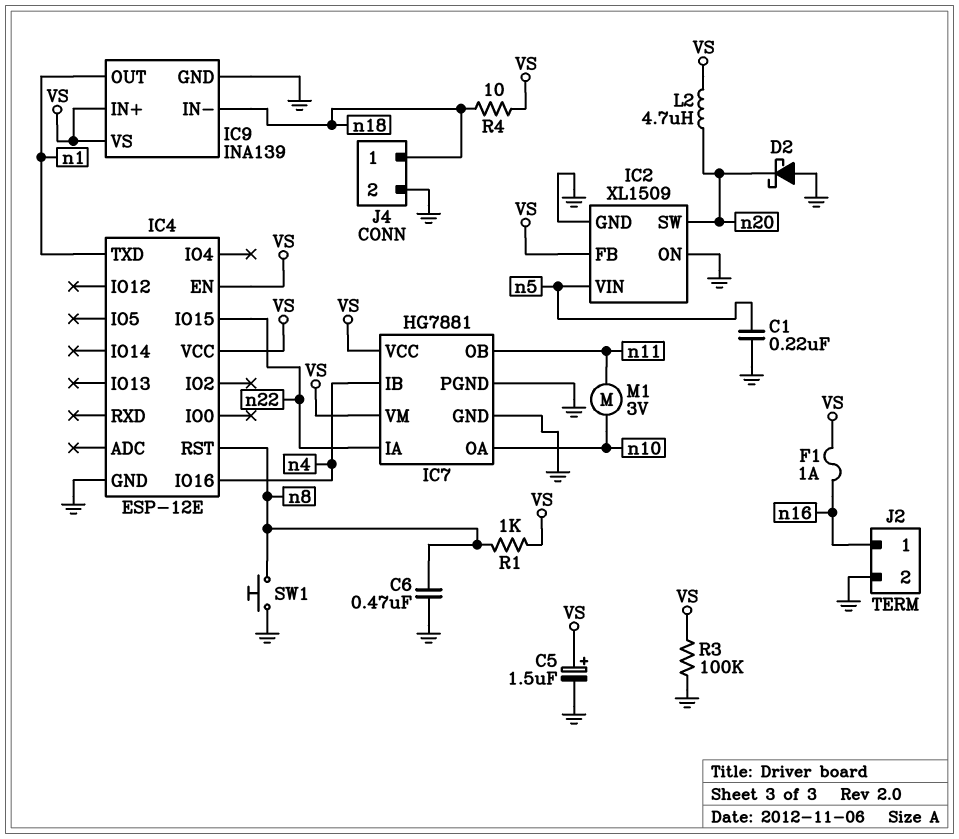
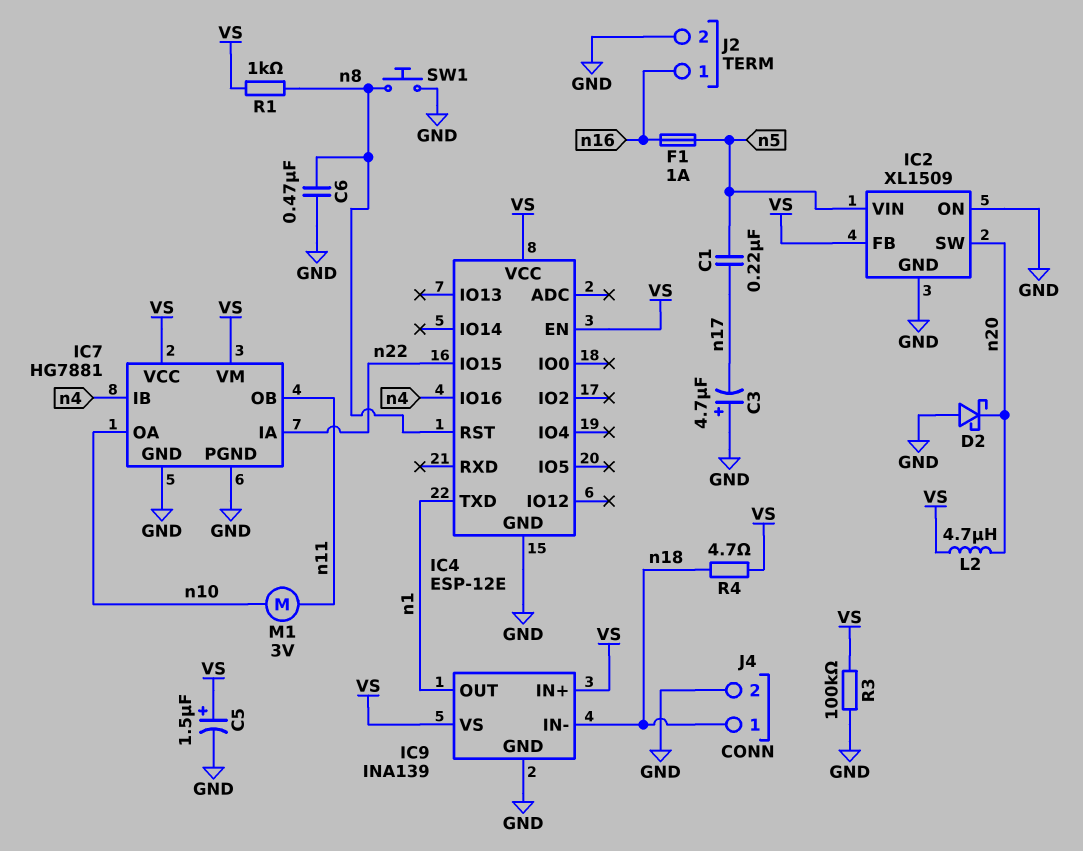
C1: 220nF (GND, n5) -> 220nF (n5, n17)
C3: none -> 4.7uF (plus GND, minus n17)
F1: 1A (VS, n16) -> 1A (n5, n16)
R4: 10 (VS, n18) -> 4.7 (VS, n18)

